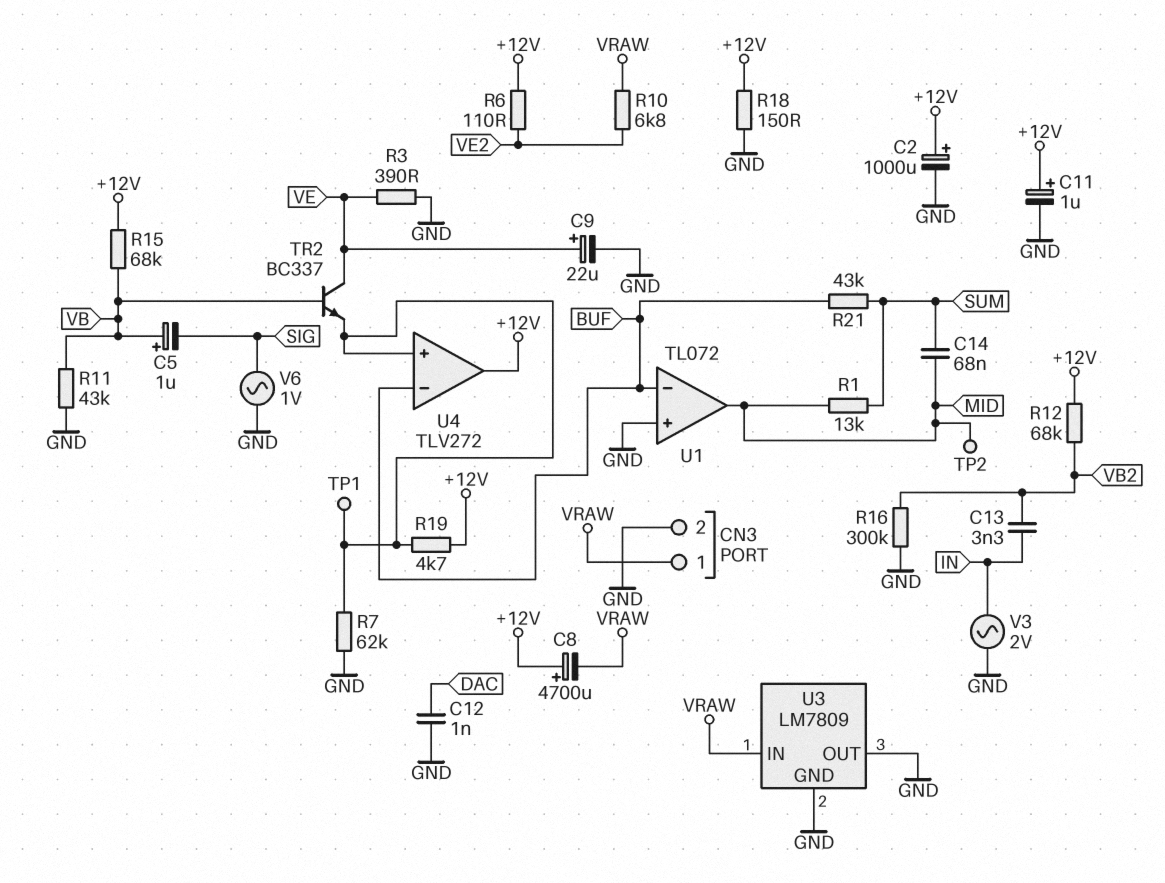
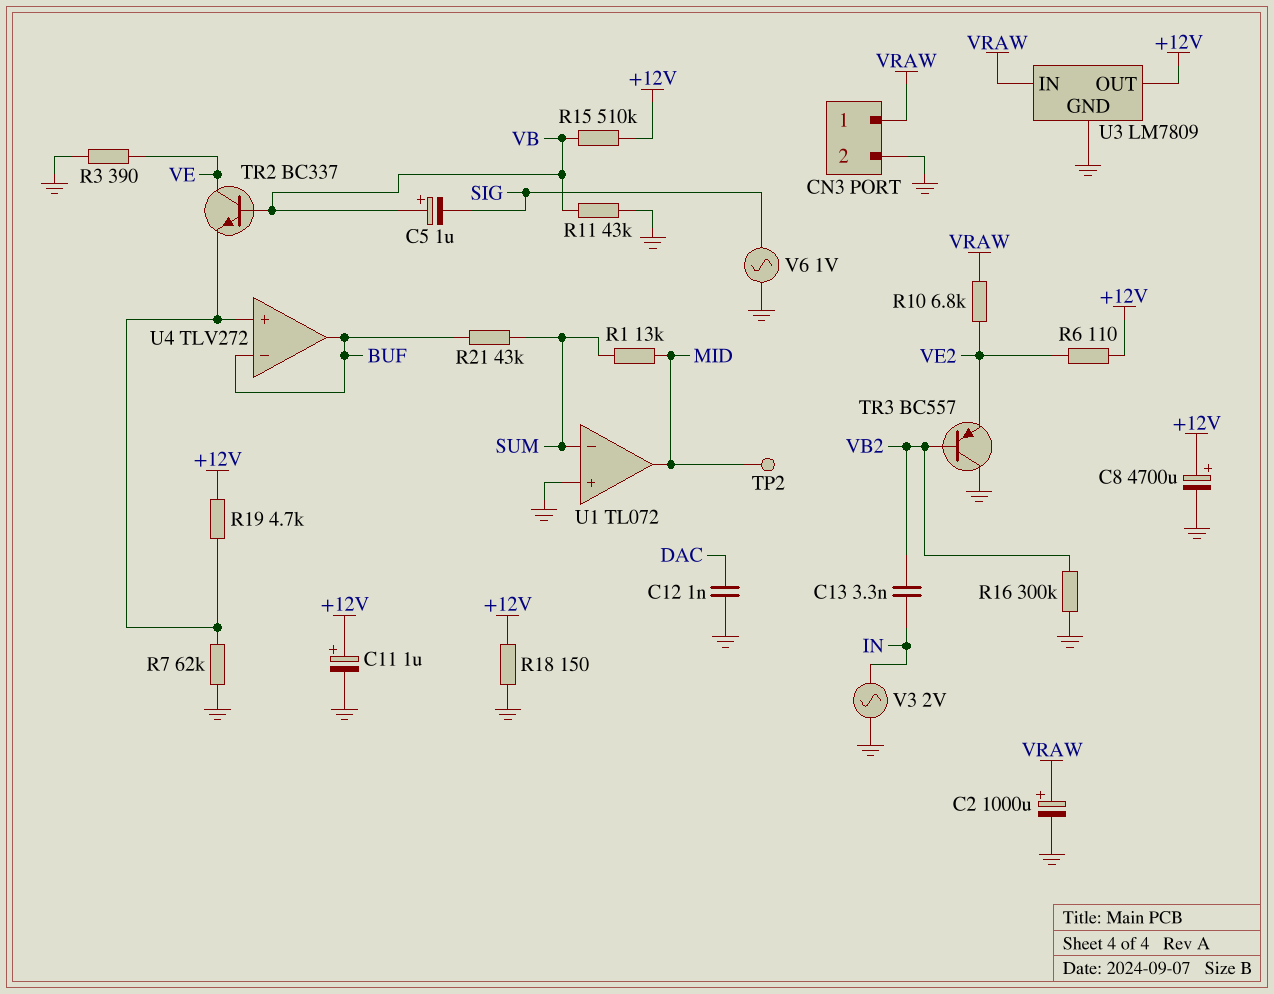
C2: 1000uF (plus +12V, minus GND) -> 1000uF (plus VRAW, minus GND)
C8: 4700uF (plus +12V, minus VRAW) -> 4700uF (plus +12V, minus GND)
C9: 22uF (plus VE, minus GND) -> none
C14: 68nF (MID, SUM) -> none
R12: 68k (+12V, VB2) -> none
R15: 68k (+12V, VB) -> 510k (+12V, VB)
TP1: test point (U4/in+) -> none
TR3: none -> PNP BC557 (B VB2, C GND, E VE2)
U1 pin in-: BUF -> SUM
U3 pin OUT: GND -> +12V
U4 pin out: +12V -> BUF

